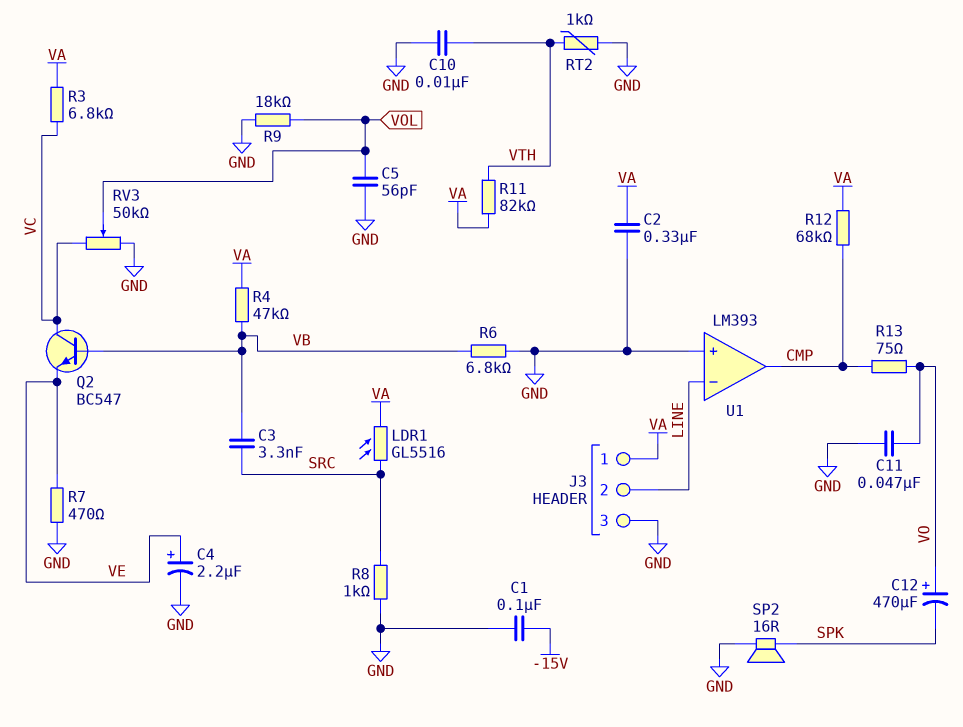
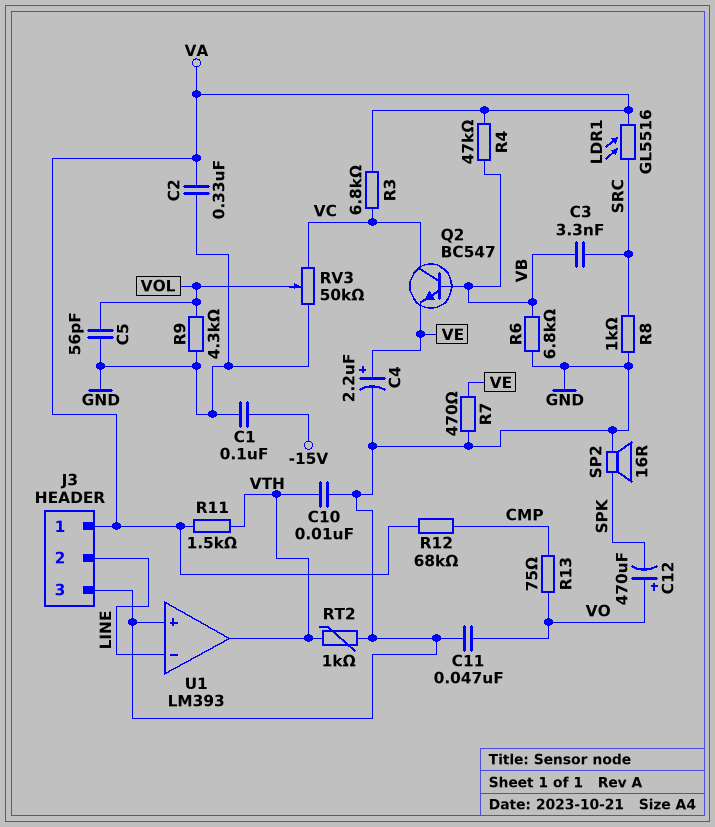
R9: 18k (GND, VOL) -> 4.3k (GND, VOL)
R11: 82k (VA, VTH) -> 1.5k (VA, VTH)
U1 pin out: CMP -> VTH

